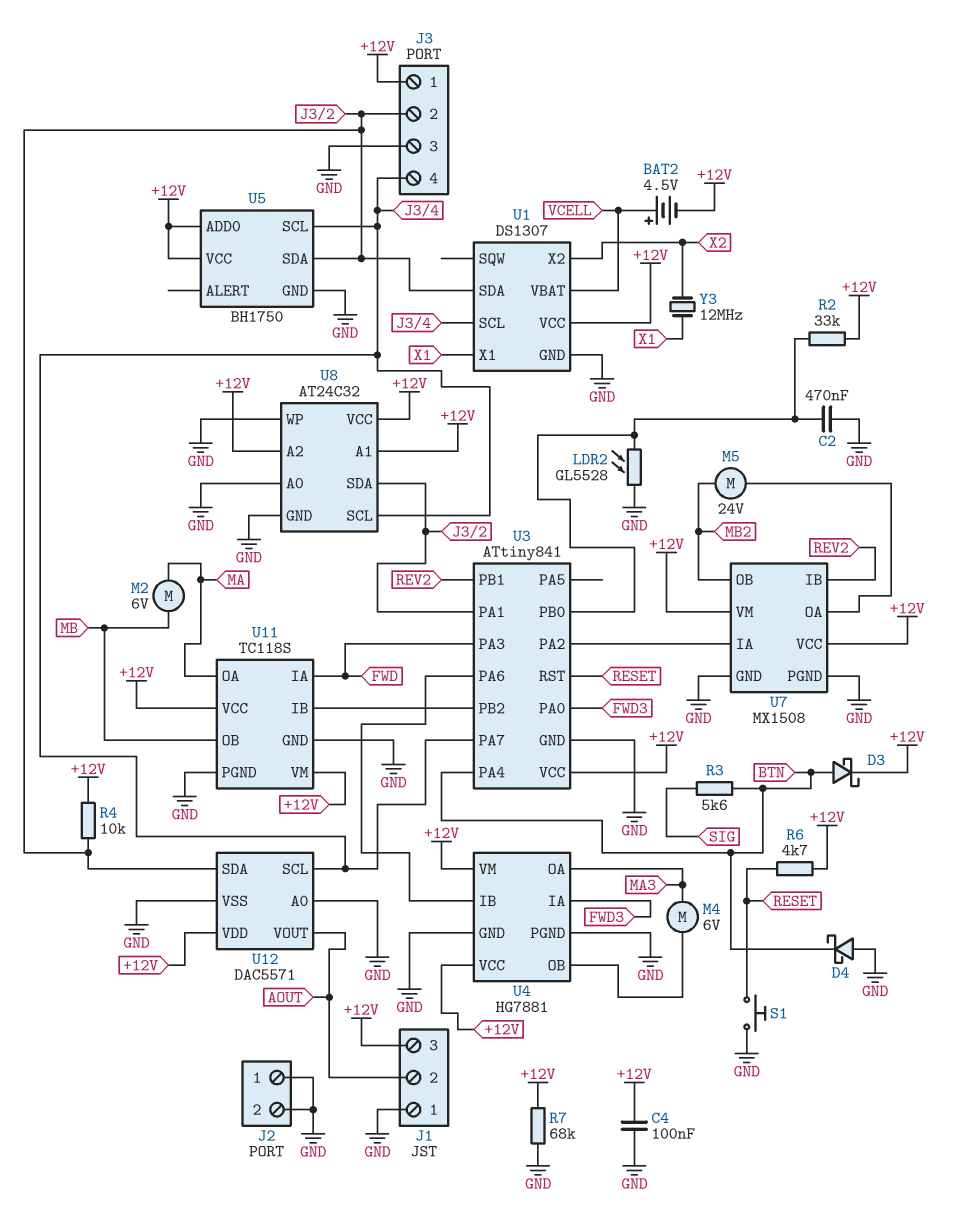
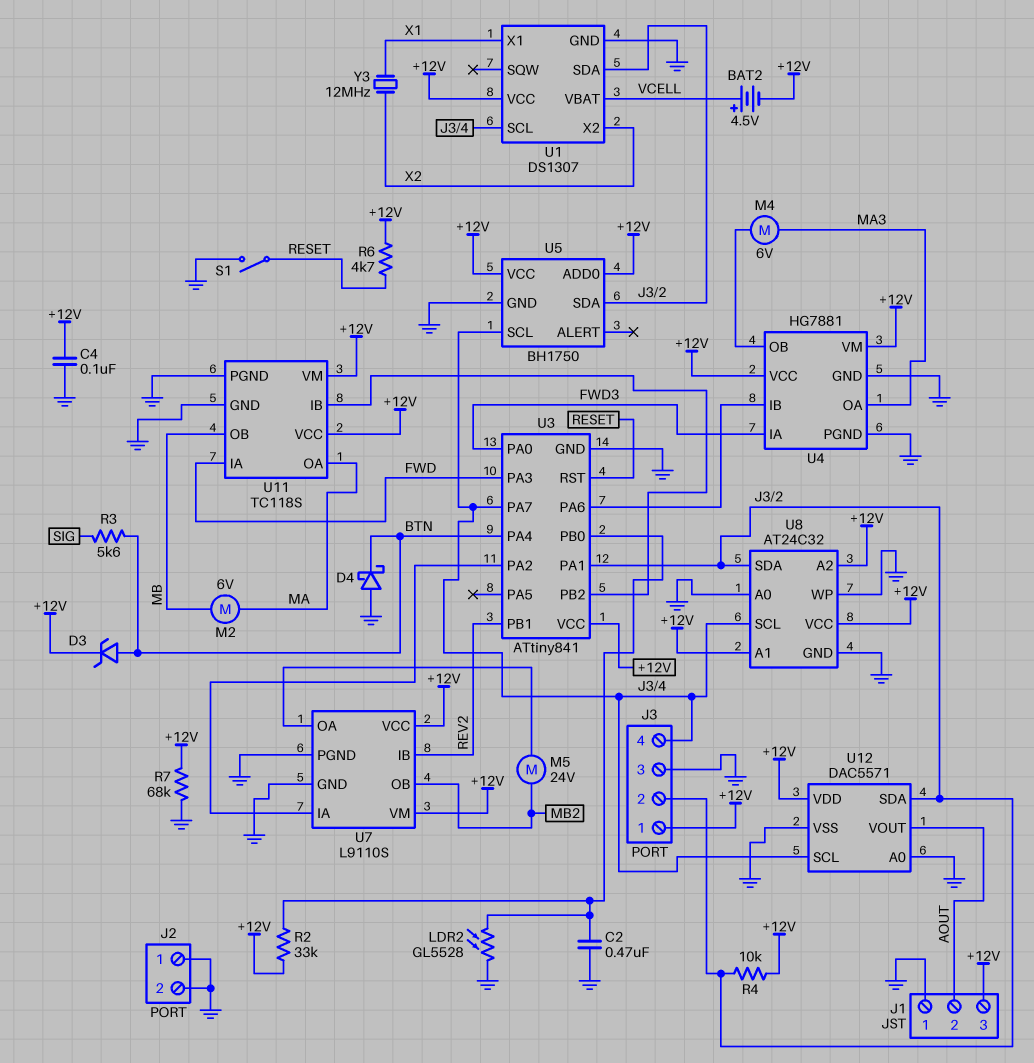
D3: schottky (A BTN, K +12V) -> zener (A BTN, K +12V)
S1: button (GND, RESET) -> switch (GND, RESET)
U7: MX1508 -> L9110S

